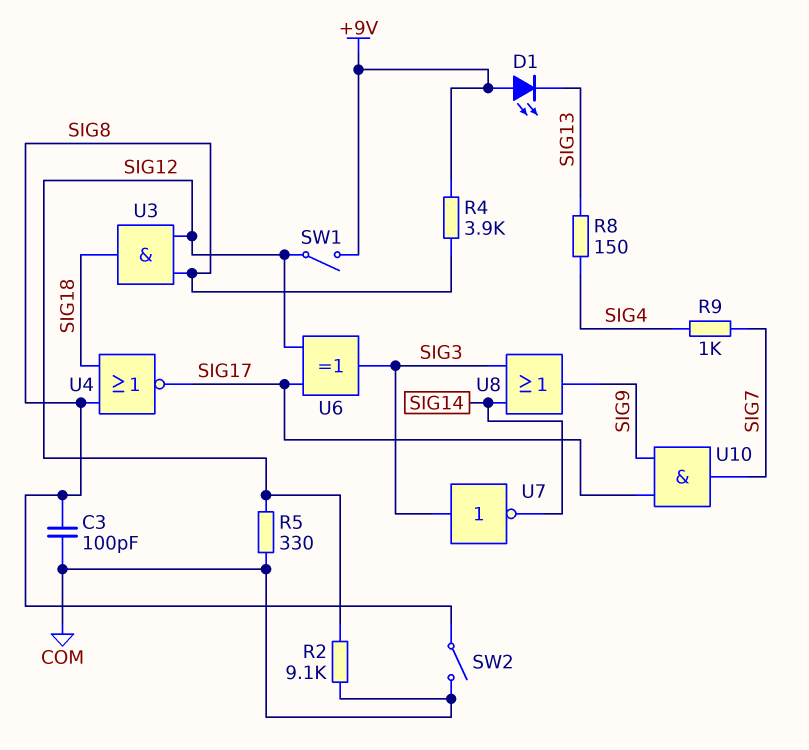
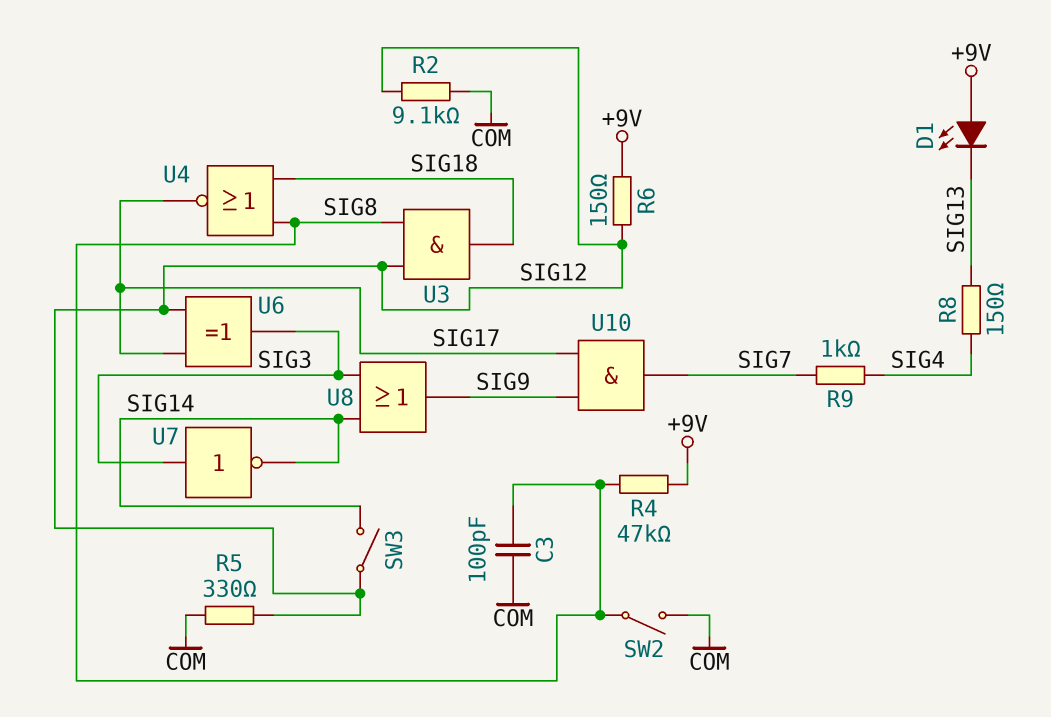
R4: 3.9k (+9V, SIG8) -> 47k (+9V, SIG8)
R6: none -> 150 (+9V, SIG12)
SW1: switch (+9V, SIG12) -> none
SW3: none -> switch (SIG12, SIG14)

